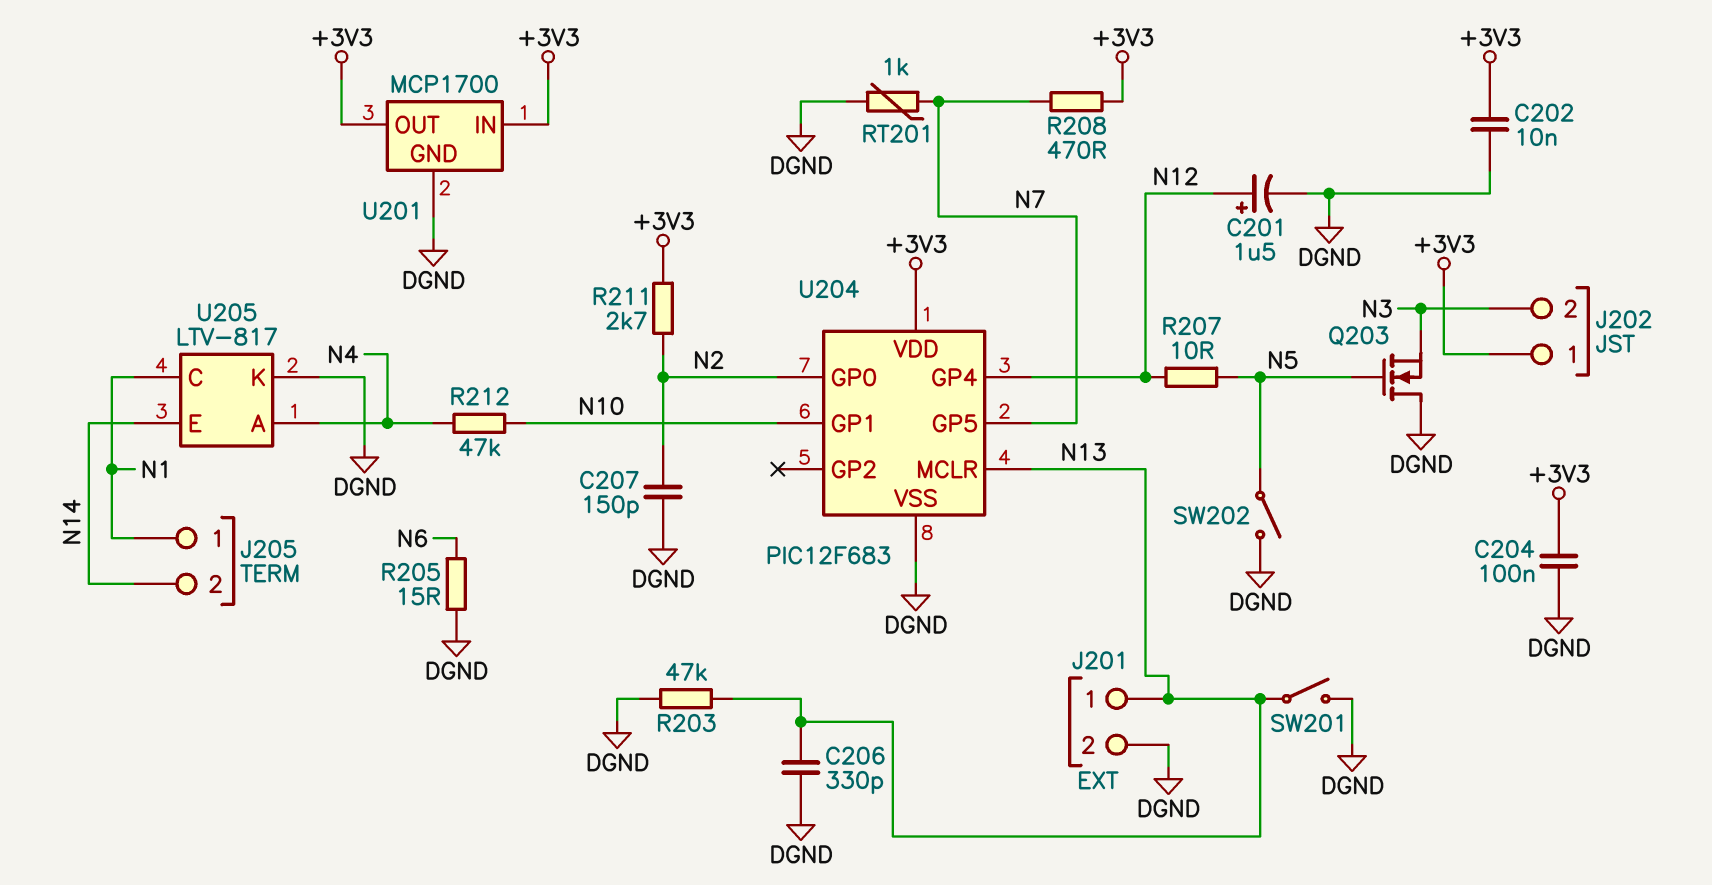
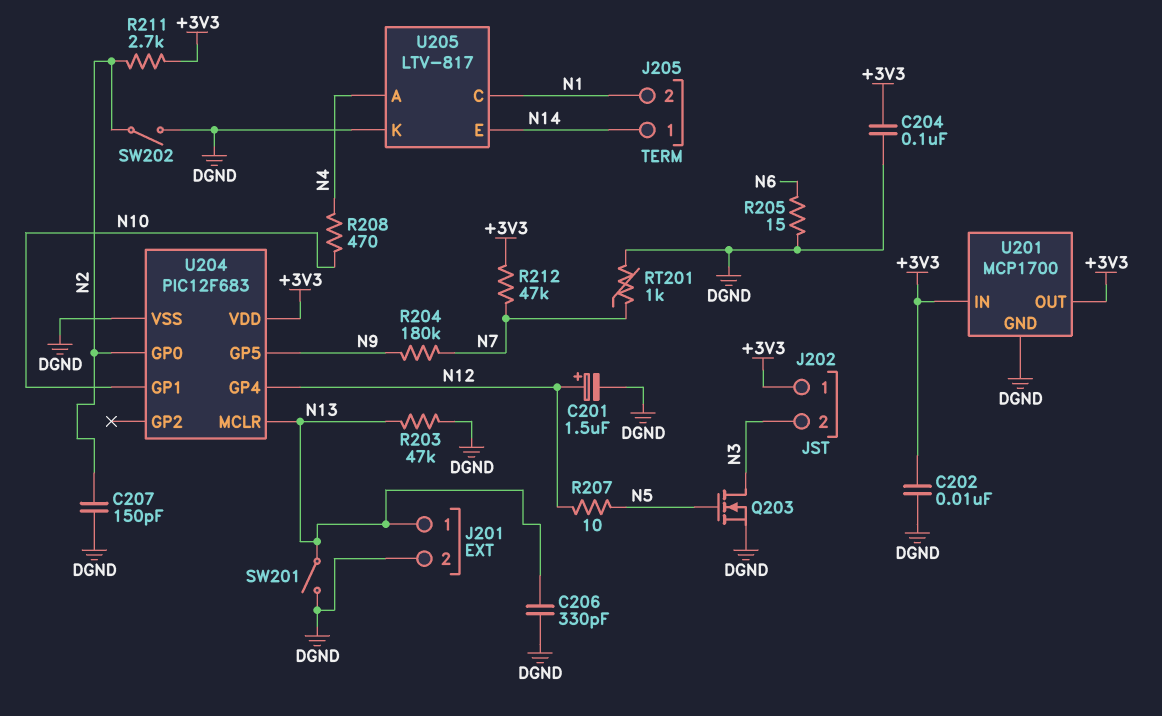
J205 pin 1: N1 -> N14
J205 pin 2: N14 -> N1
Q203: NMOS (G N5, D DGND, S N3) -> NMOS (G N5, D N3, S DGND)
R204: none -> 180k (N7, N9)
R208: 470 (+3V3, N7) -> 470 (N4, N10)
R212: 47k (N4, N10) -> 47k (+3V3, N7)
SW202: switch (DGND, N5) -> switch (DGND, N2)
U204 pin GP5: N7 -> N9

